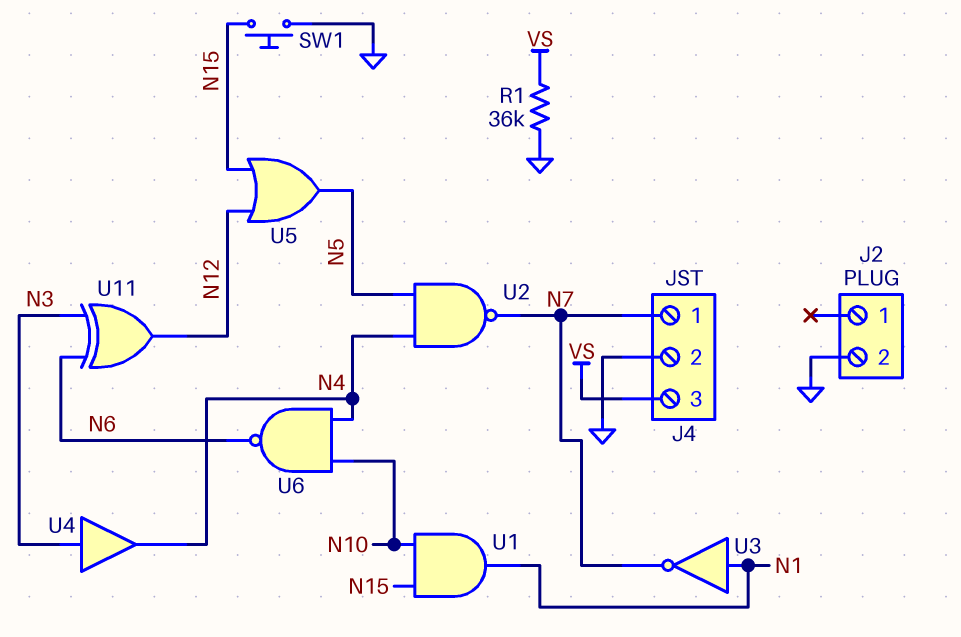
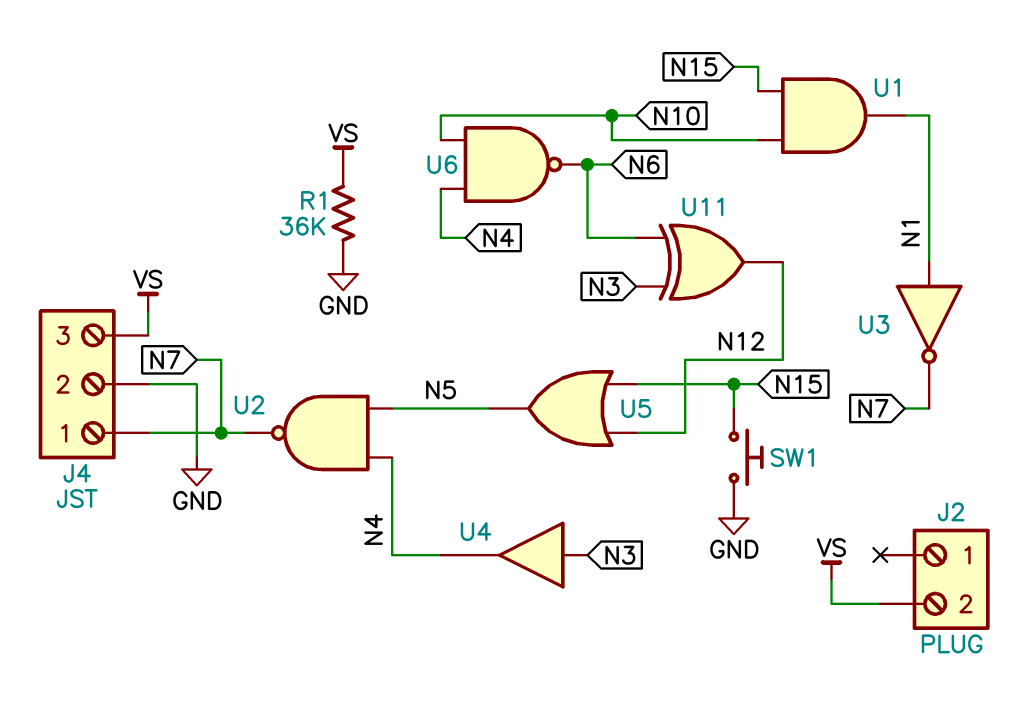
J2 pin 2: GND -> VS

